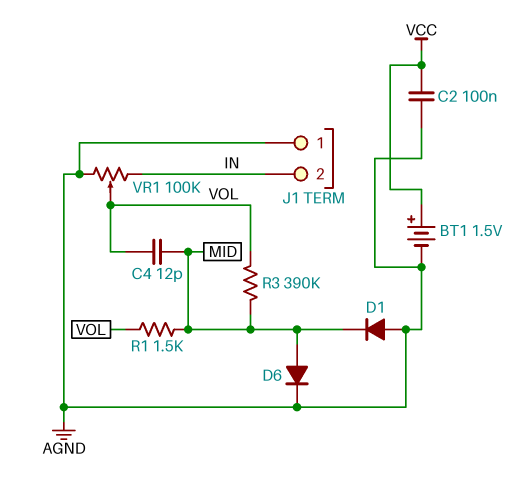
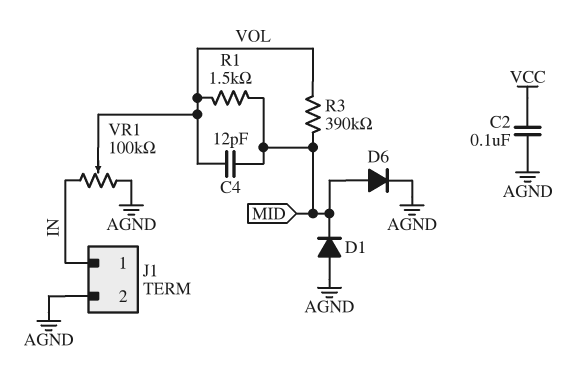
BT1: 1.5V (plus VCC, minus AGND) -> none
J1 pin 1: AGND -> IN
J1 pin 2: IN -> AGND

